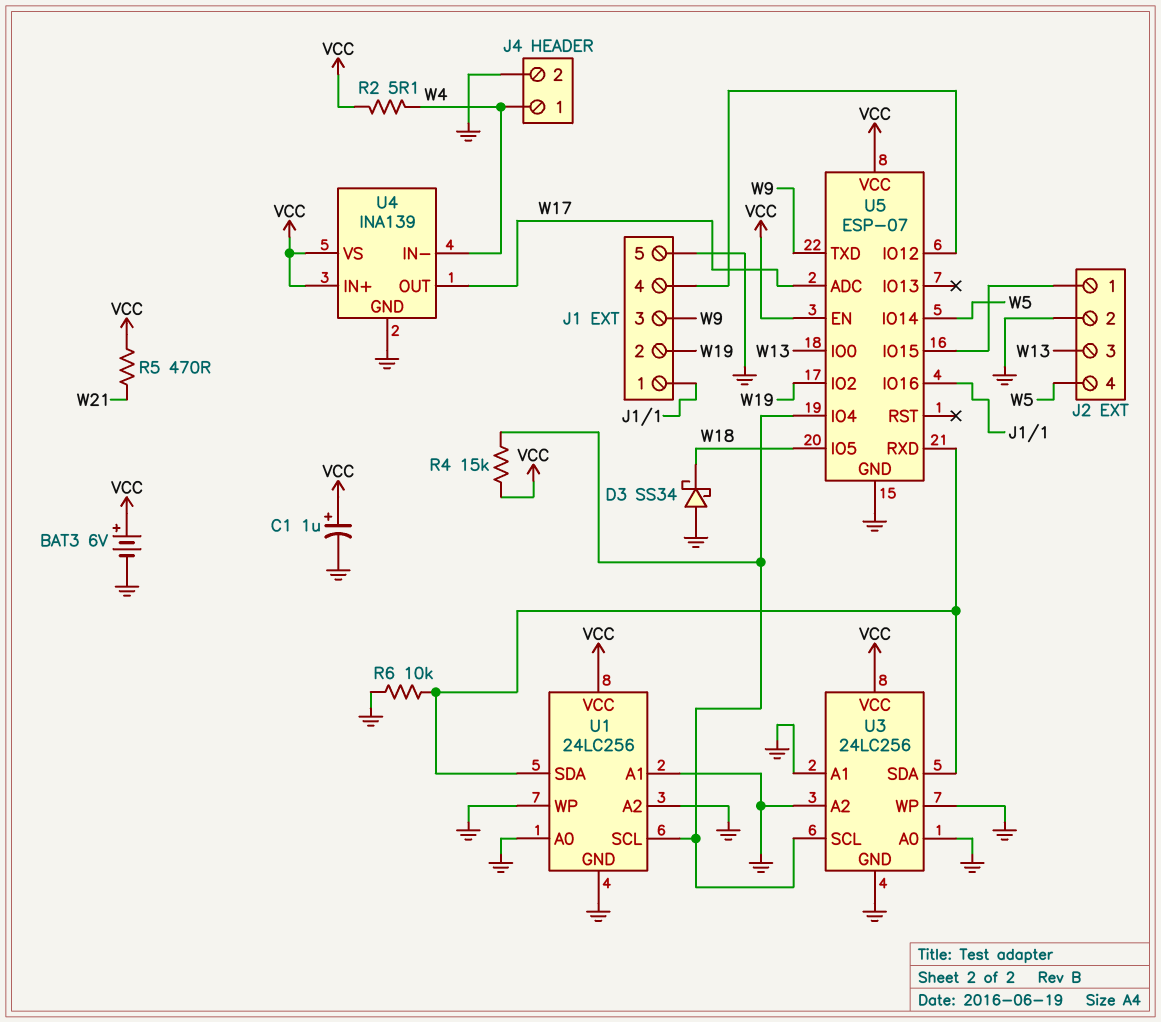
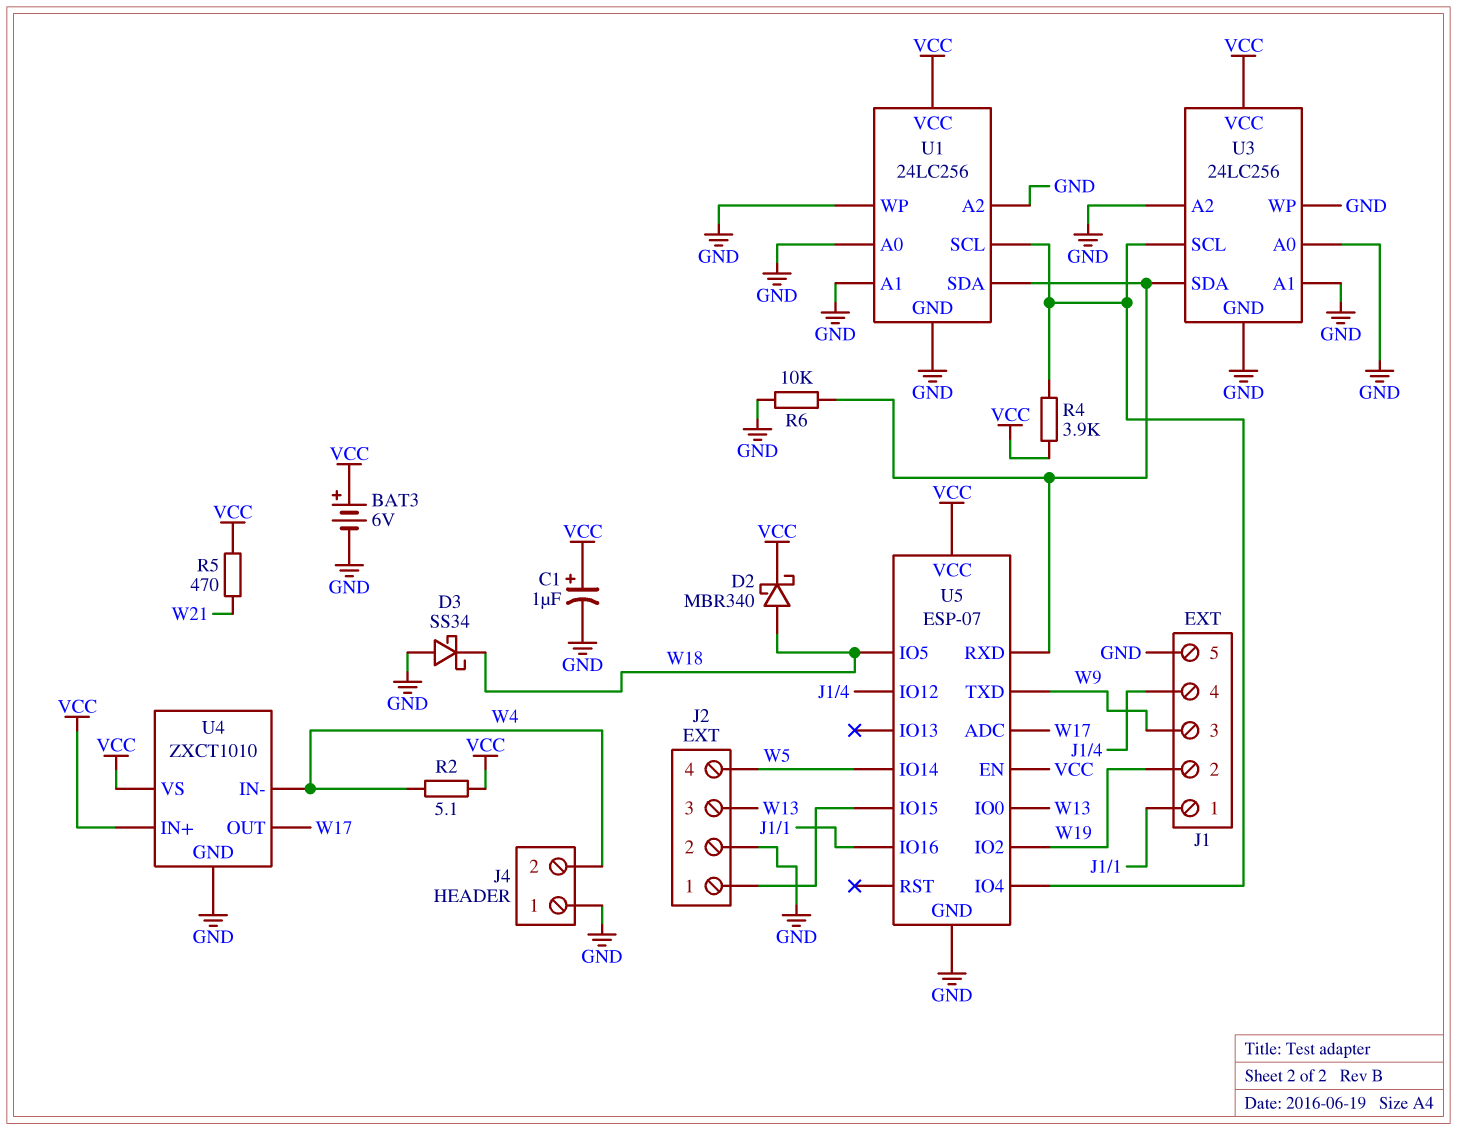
D2: none -> schottky MBR340 (A W18, K VCC)
J4 pin 1: W4 -> GND
J4 pin 2: GND -> W4
R4: 15k (U1/SCL, VCC) -> 3.9k (U1/SCL, VCC)
U4: INA139 -> ZXCT1010

